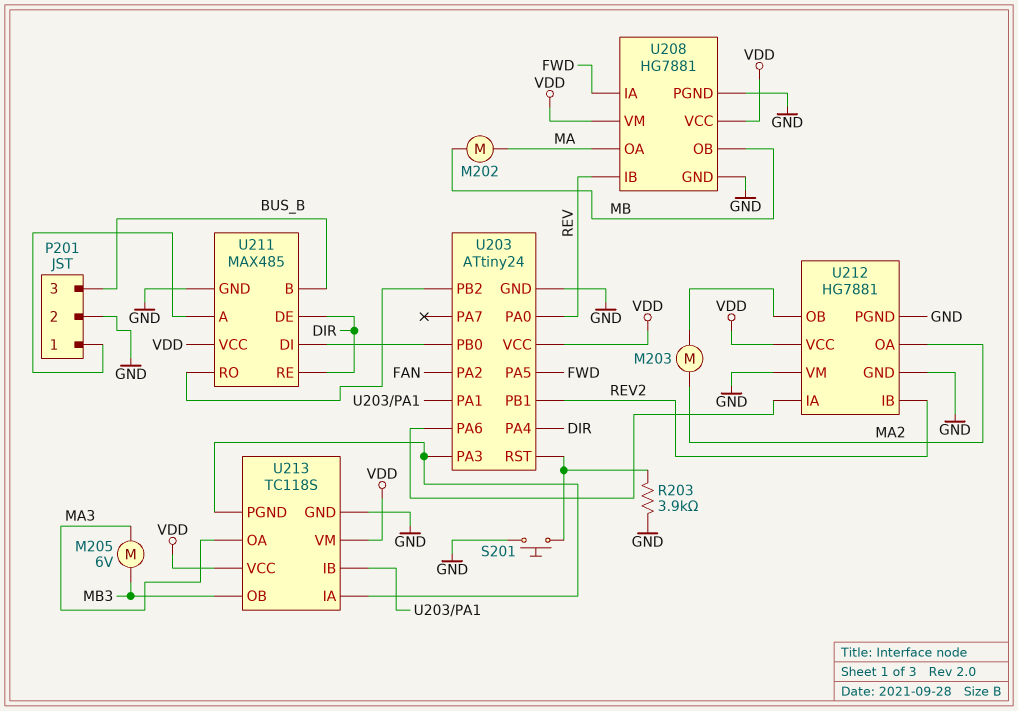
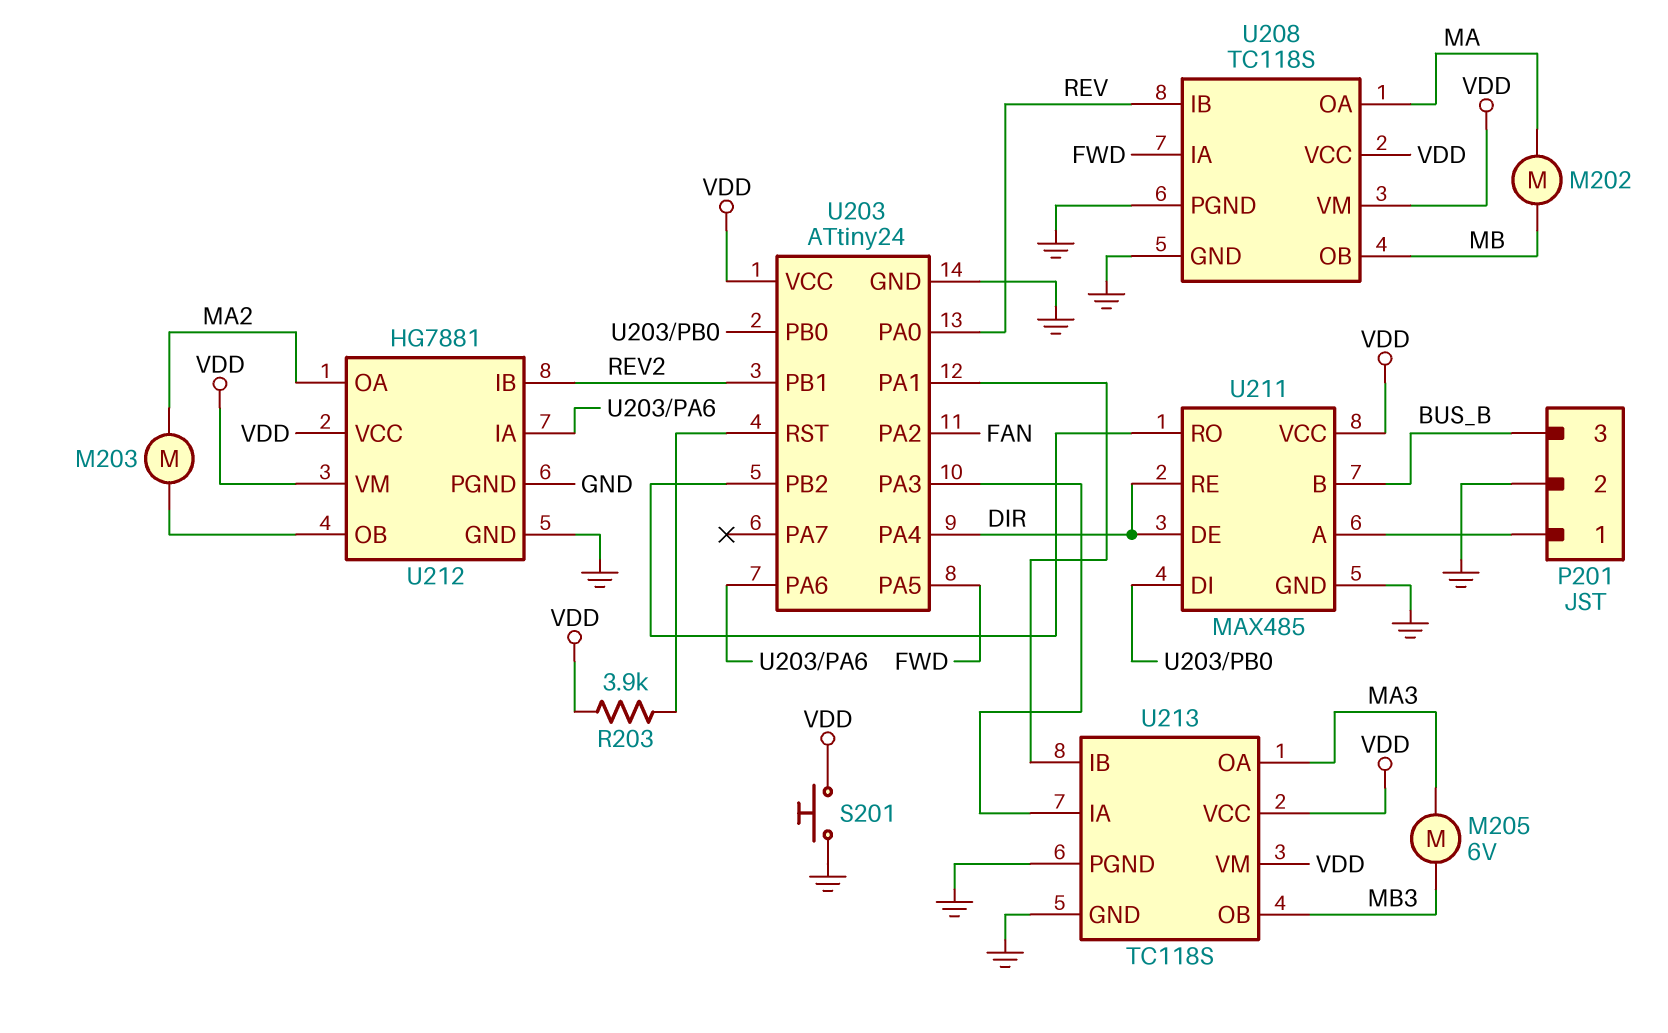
R203: 3.9k (GND, U203/RST) -> 3.9k (U203/RST, VDD)
S201: button (GND, U203/RST) -> button (GND, VDD)
U208: HG7881 -> TC118S
U212 pin VM: GND -> VDD
U213 pin PGND: U203/PA3 -> GND

